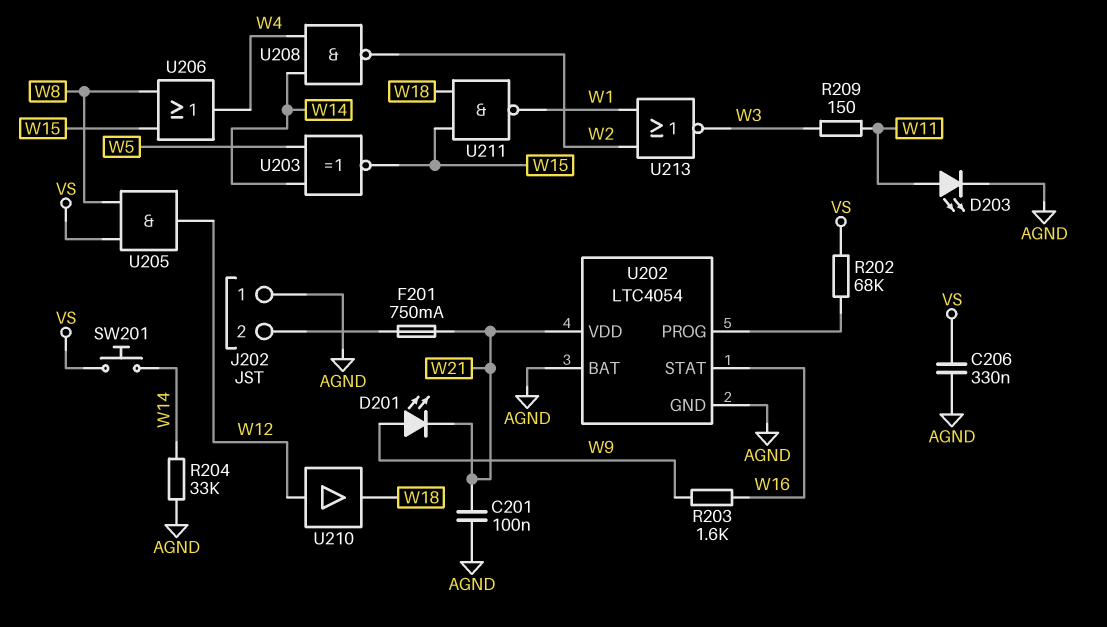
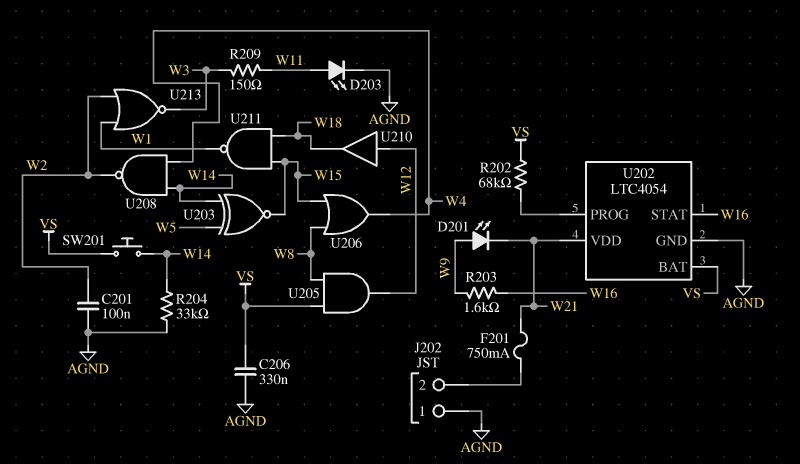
C201: 100nF (AGND, W21) -> 100nF (AGND, W2)
U202 pin BAT: AGND -> VS

